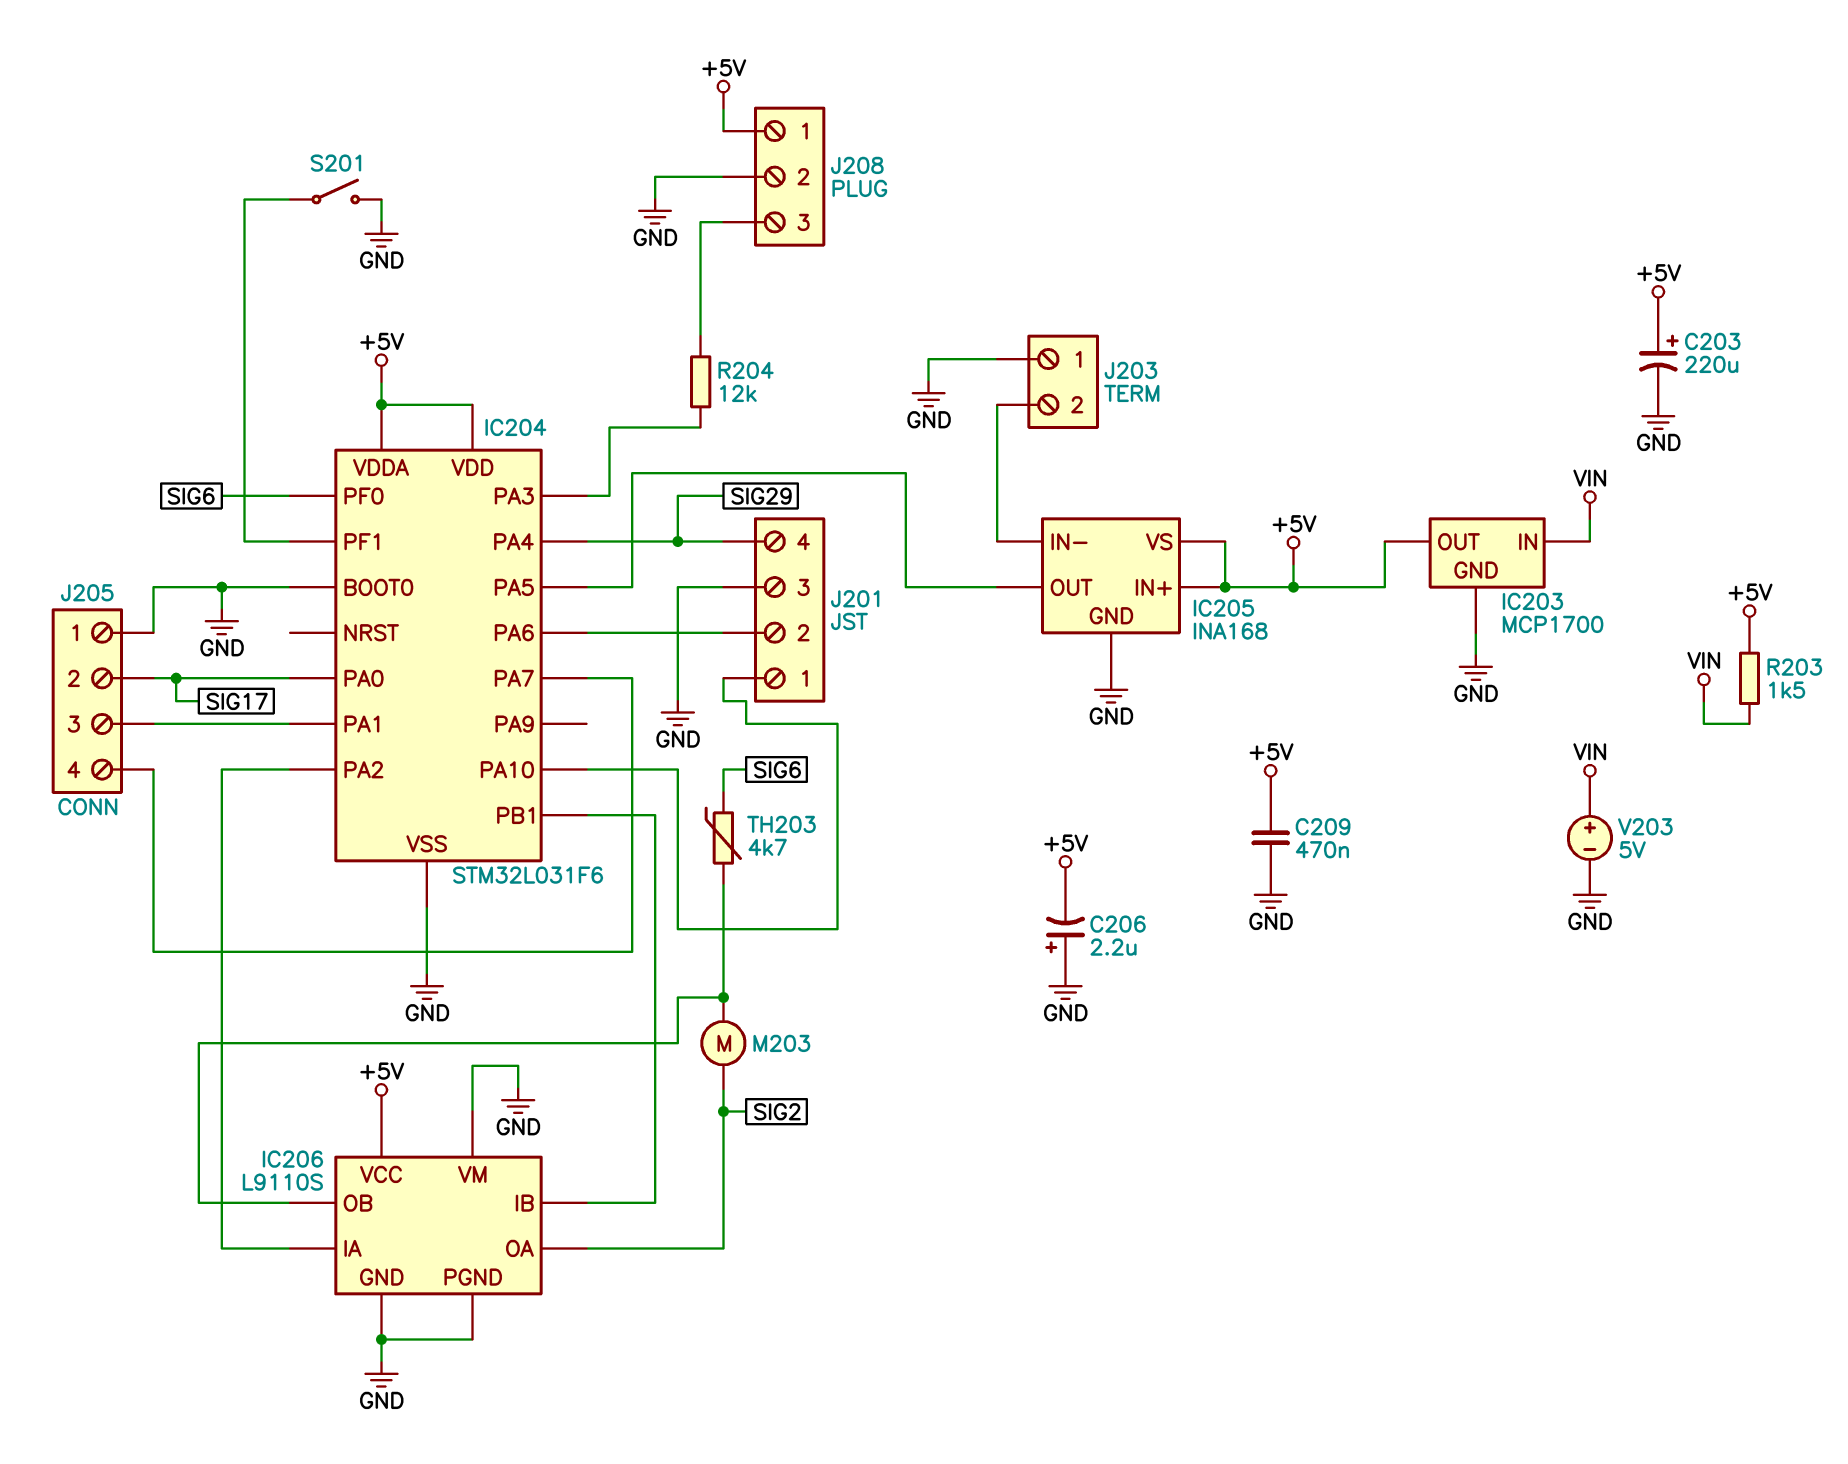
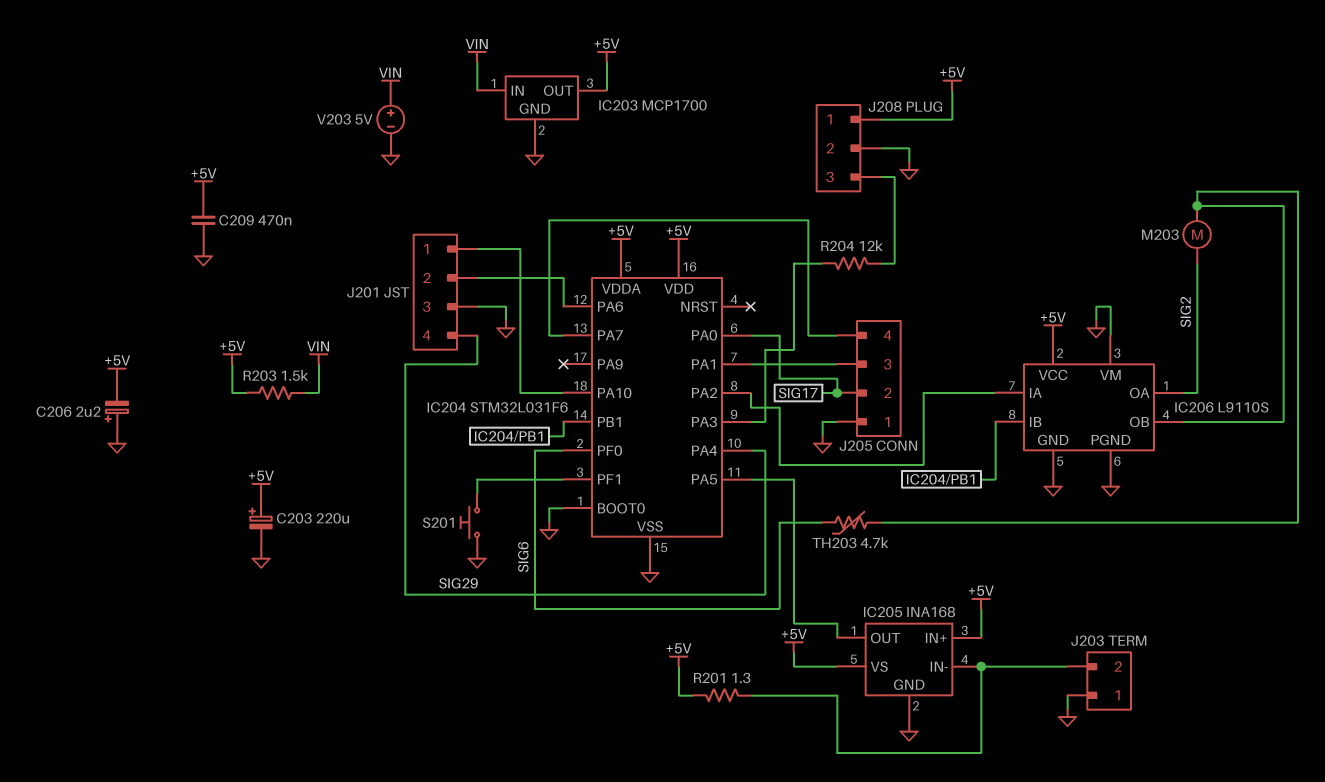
R201: none -> 1.3 (+5V, IC205/IN-)
S201: switch (GND, IC204/PF1) -> button (GND, IC204/PF1)

